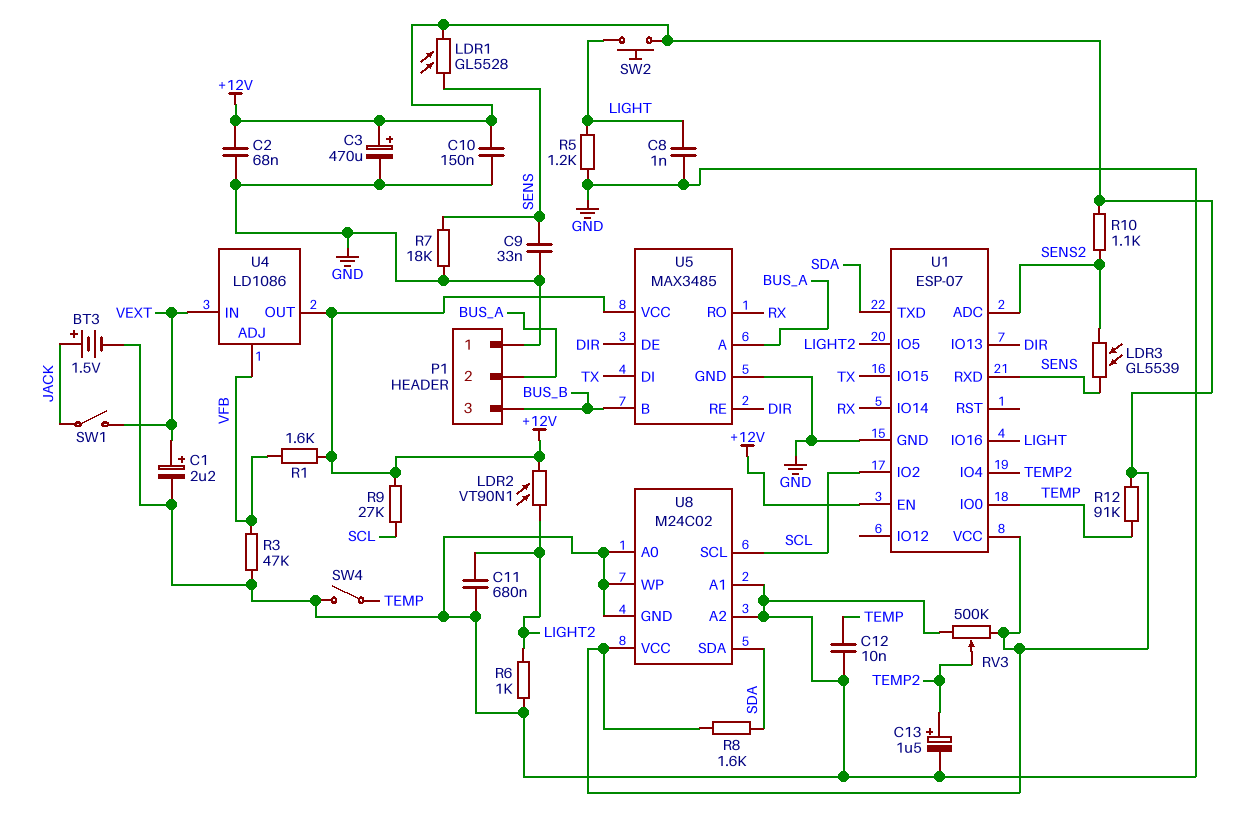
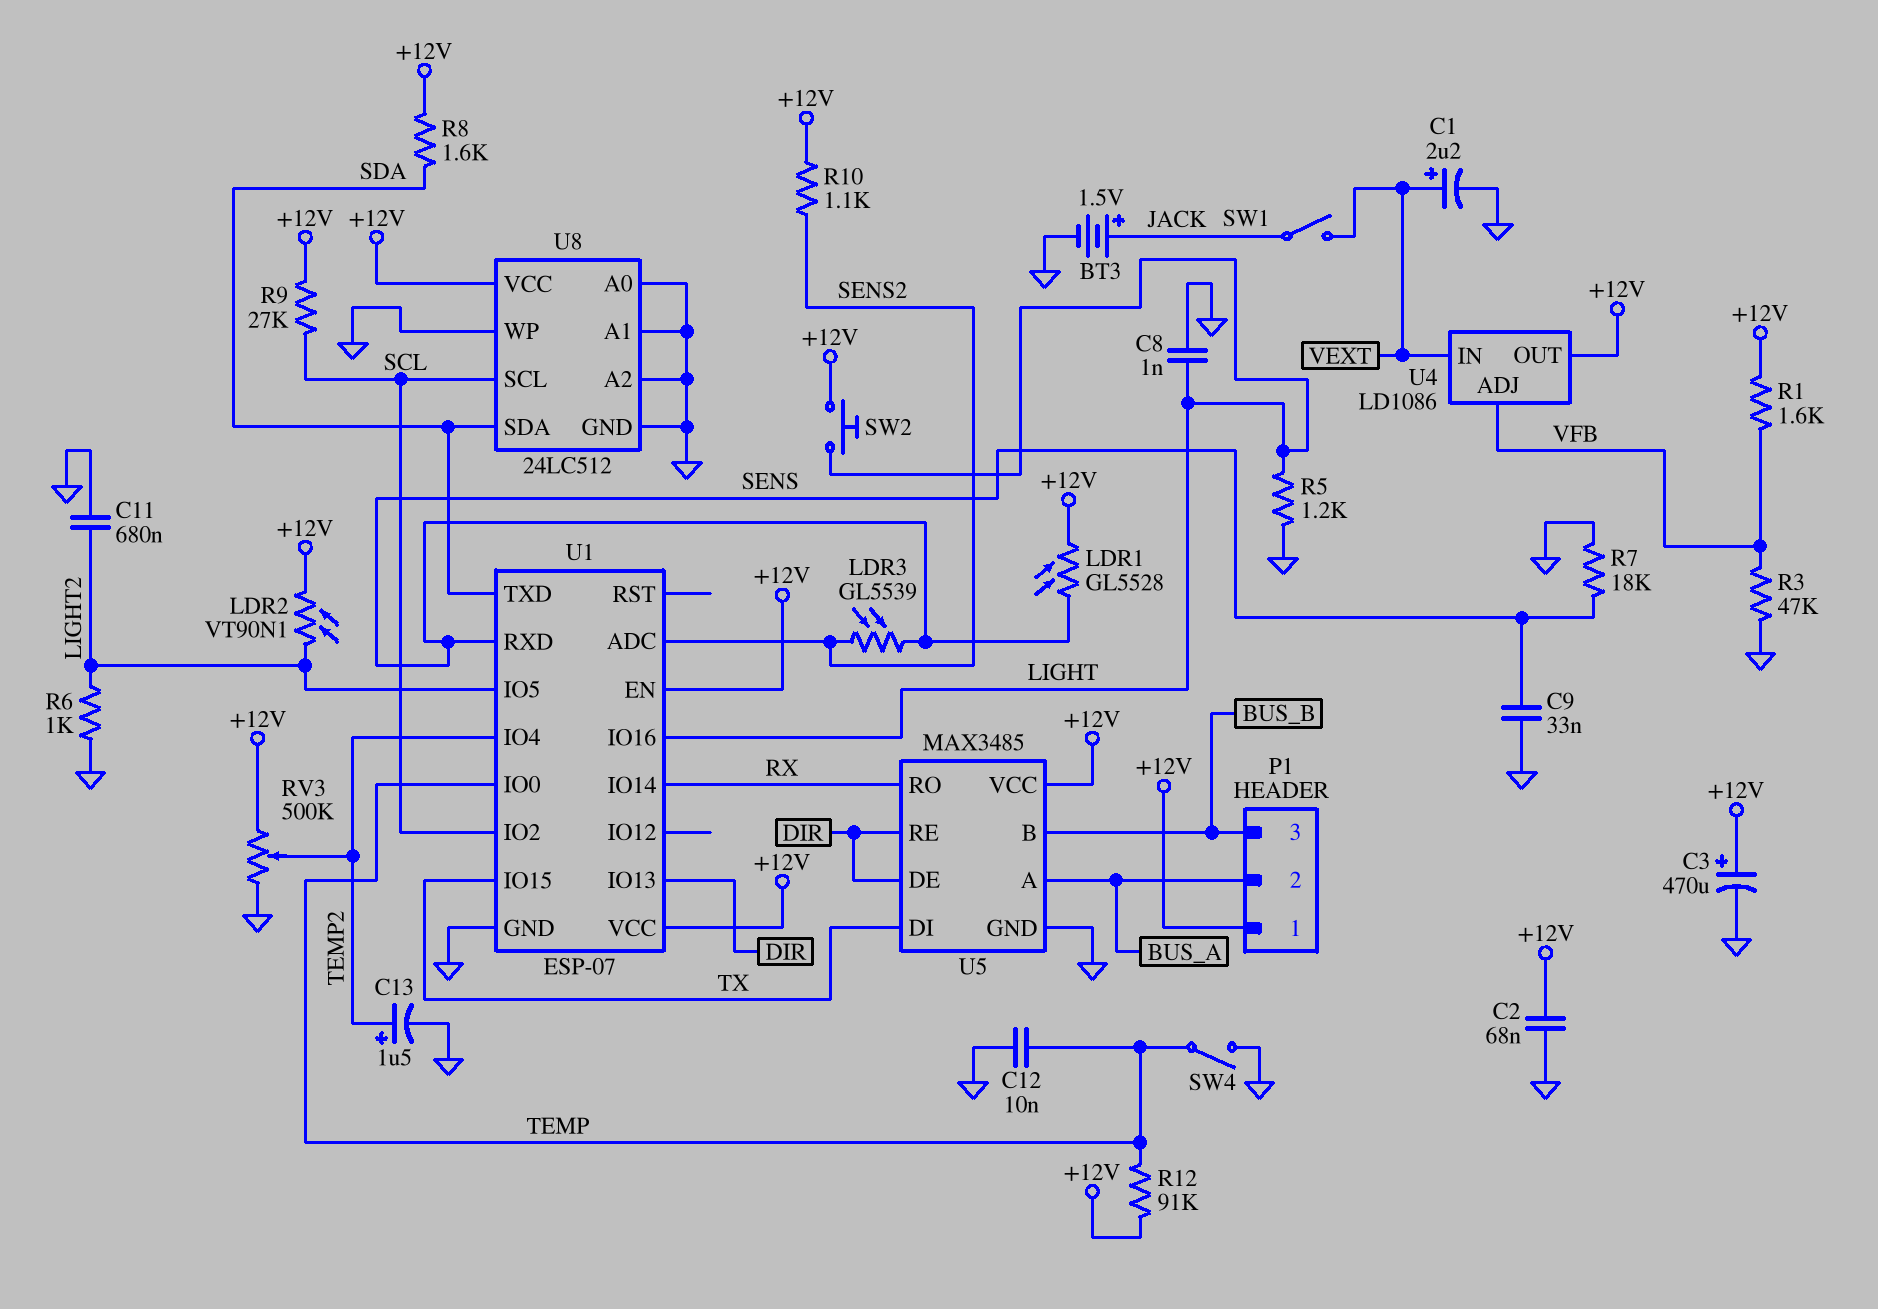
C10: 150nF (+12V, GND) -> none
P1 pin 1: GND -> +12V
U8: M24C02 -> 24LC512

